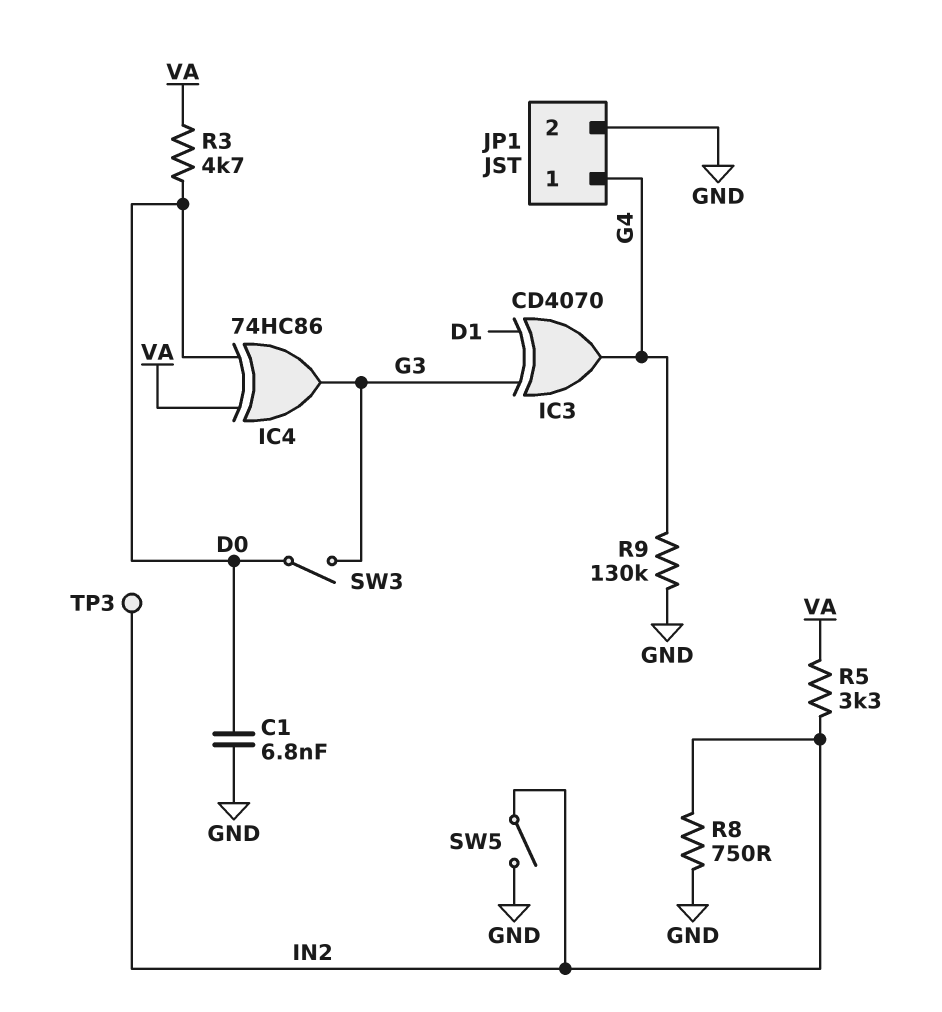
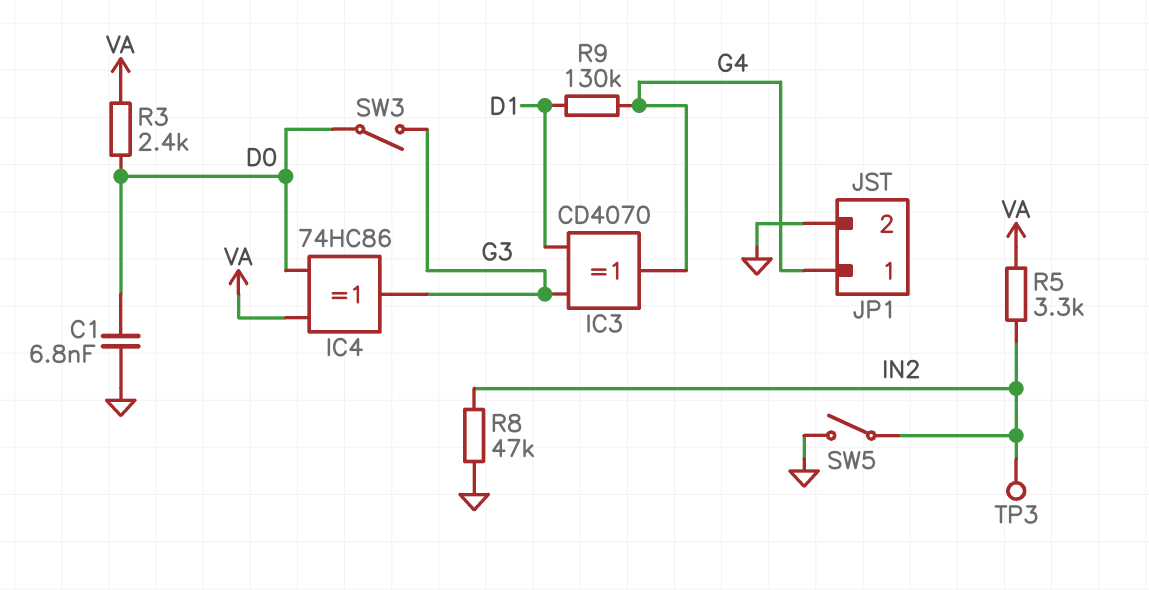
R3: 4.7k (D0, VA) -> 2.4k (D0, VA)
R8: 750 (GND, IN2) -> 47k (GND, IN2)
R9: 130k (G4, GND) -> 130k (D1, G4)

